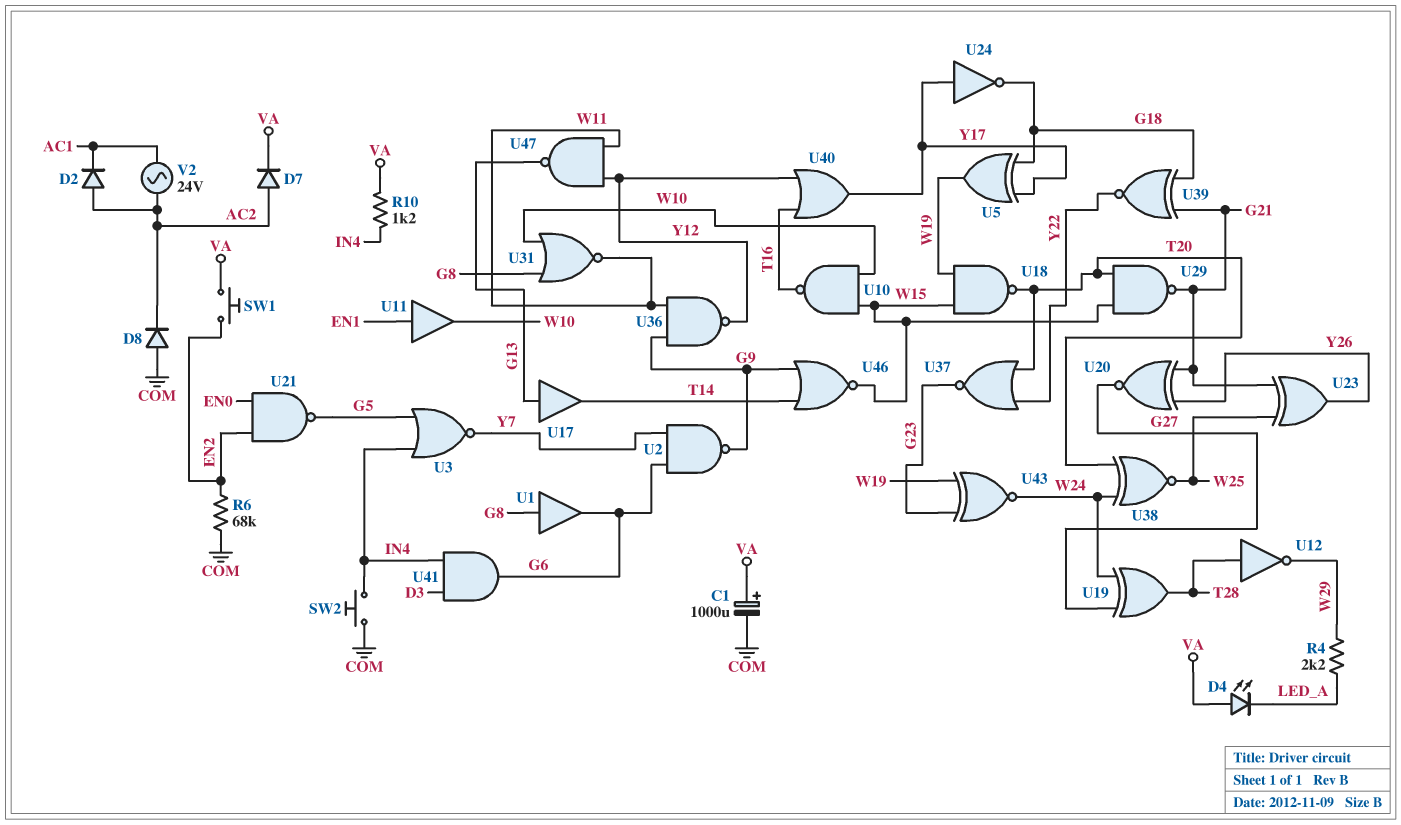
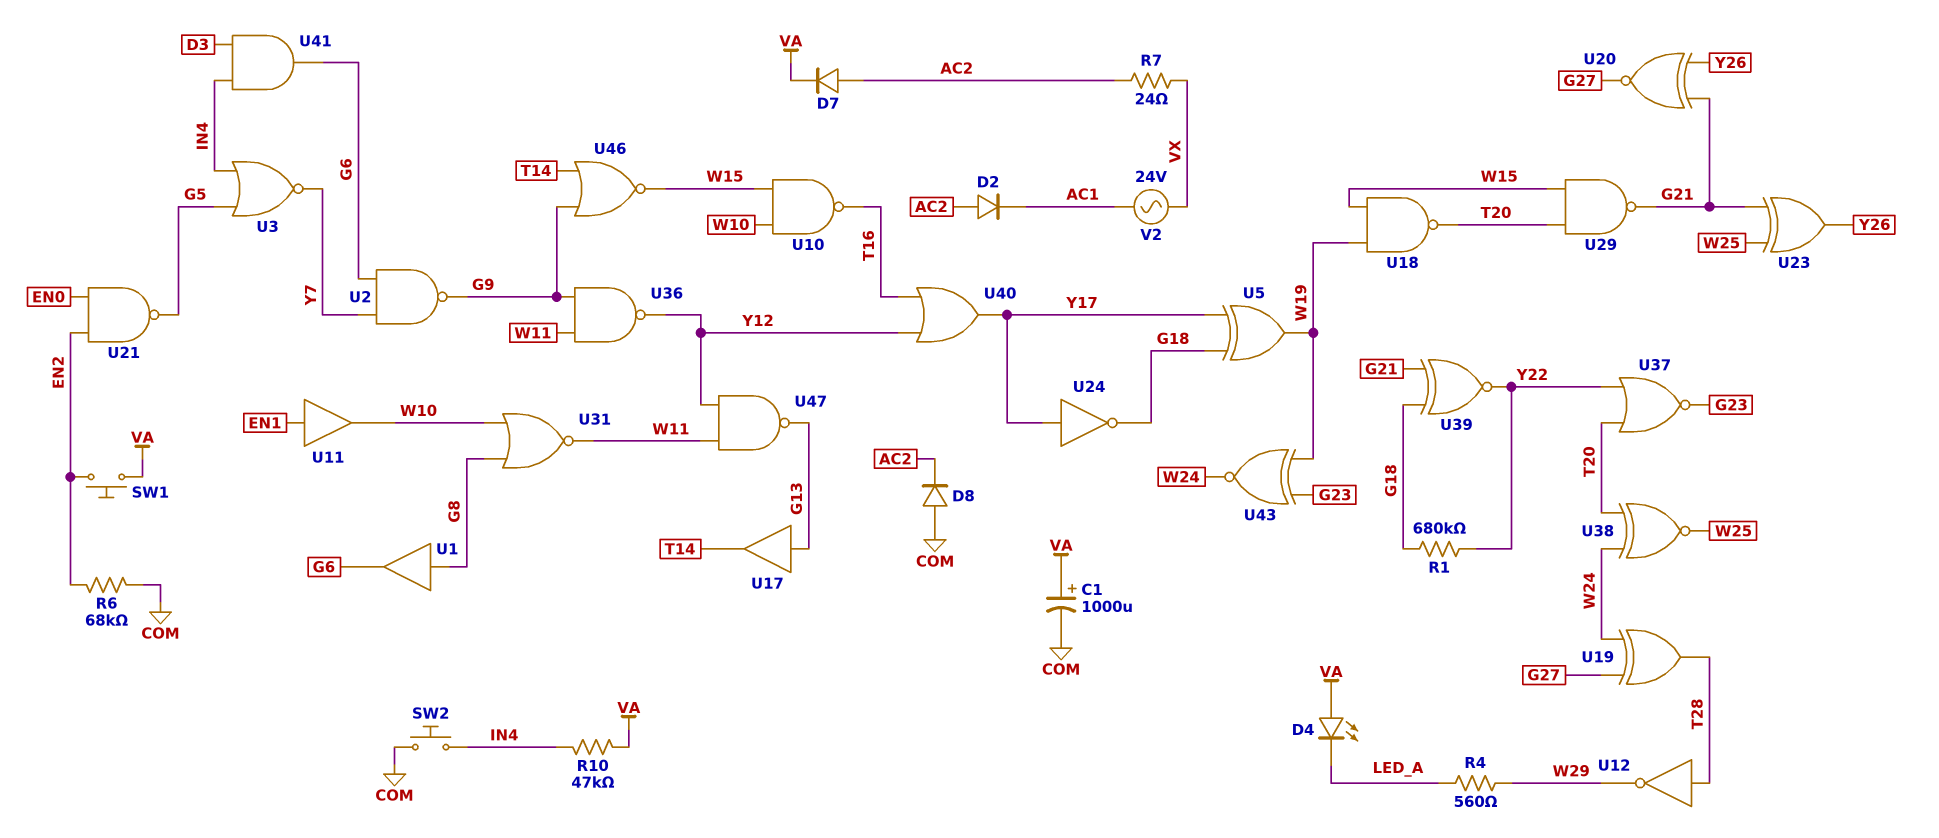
R1: none -> 680k (G18, Y22)
R4: 2.2k (LED_A, W29) -> 560 (LED_A, W29)
R7: none -> 24 (AC2, VX)
R10: 1.2k (IN4, VA) -> 47k (IN4, VA)
V2: AC 24V (AC1, AC2) -> AC 24V (AC1, VX)

